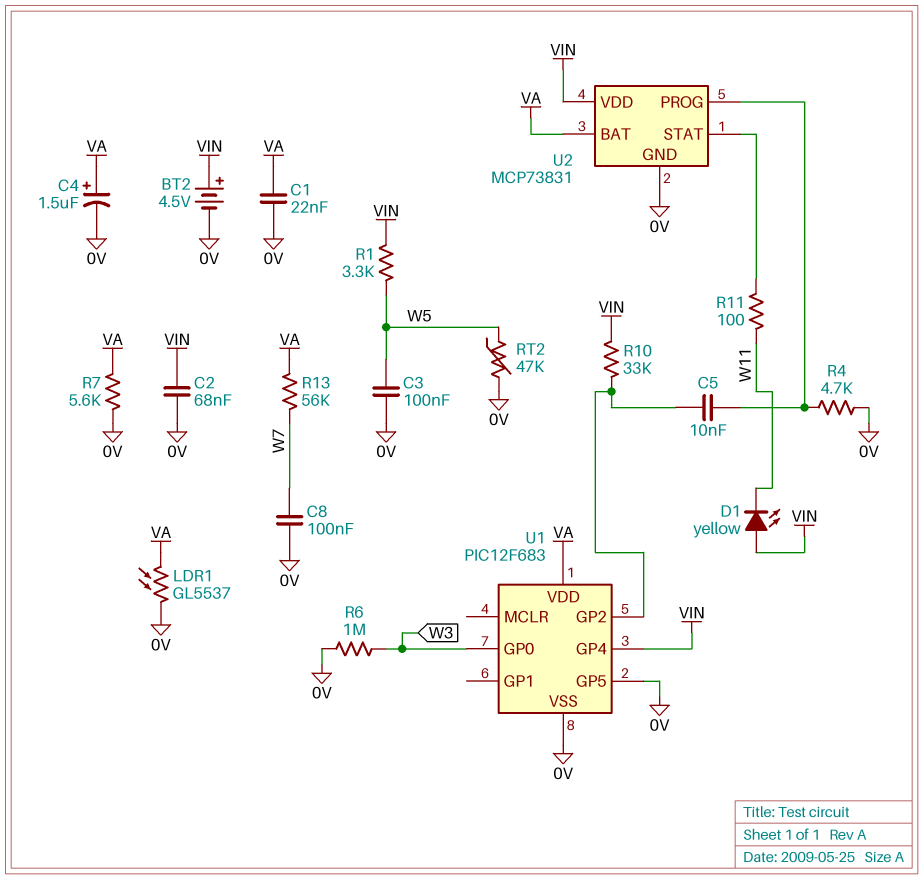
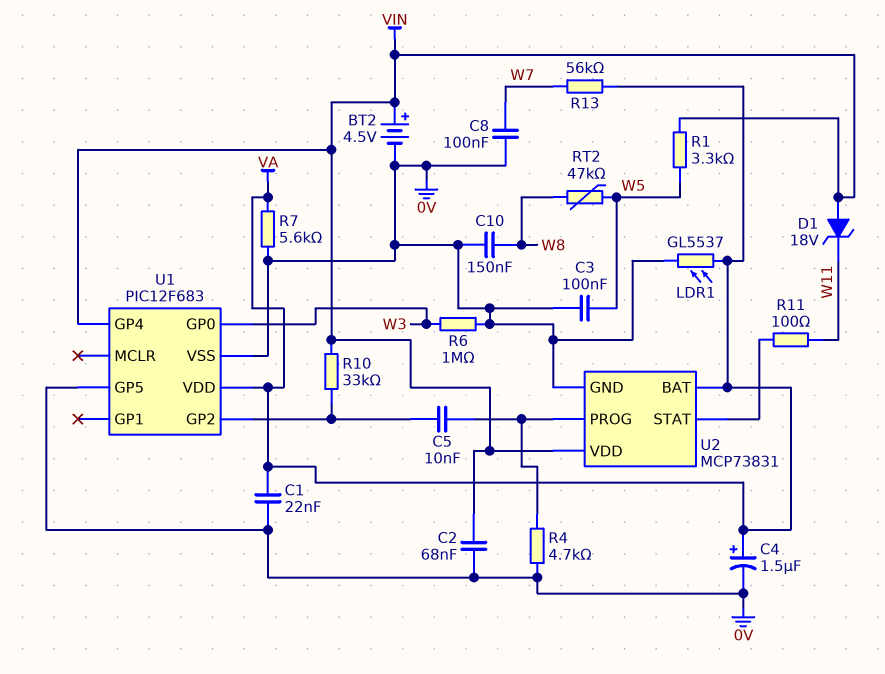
C10: none -> 150nF (0V, W8)
D1: LED yellow (A VIN, K W11) -> zener 18V (A VIN, K W11)
RT2: 47k (0V, W5) -> 47k (W5, W8)

